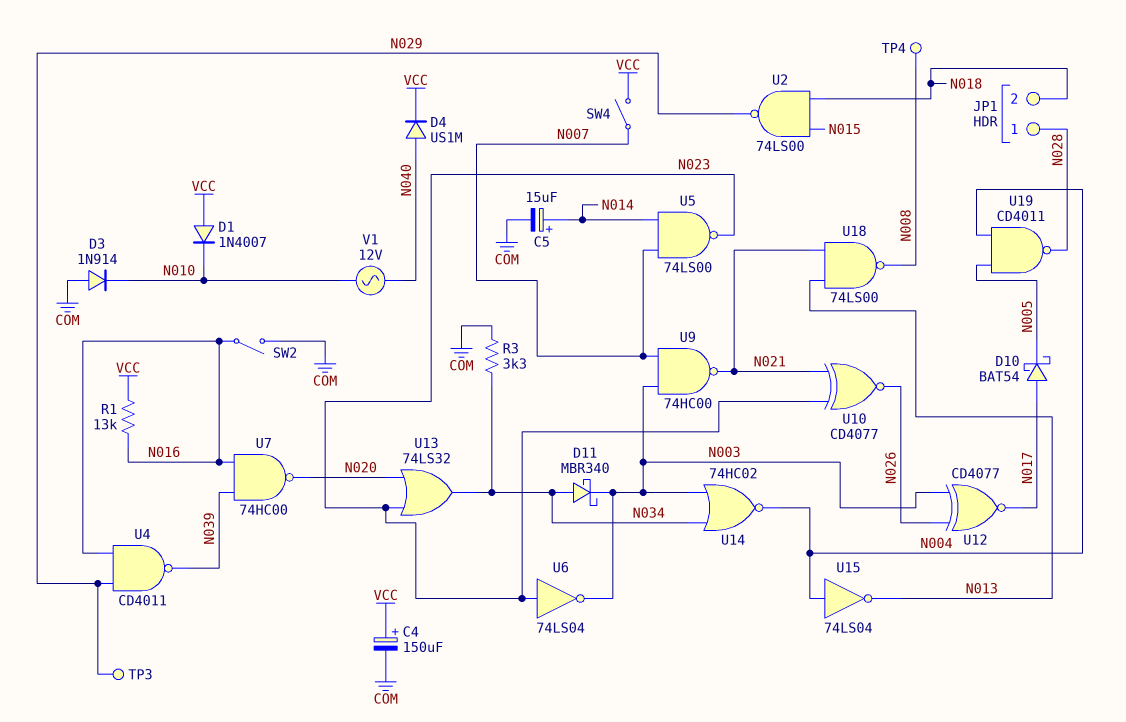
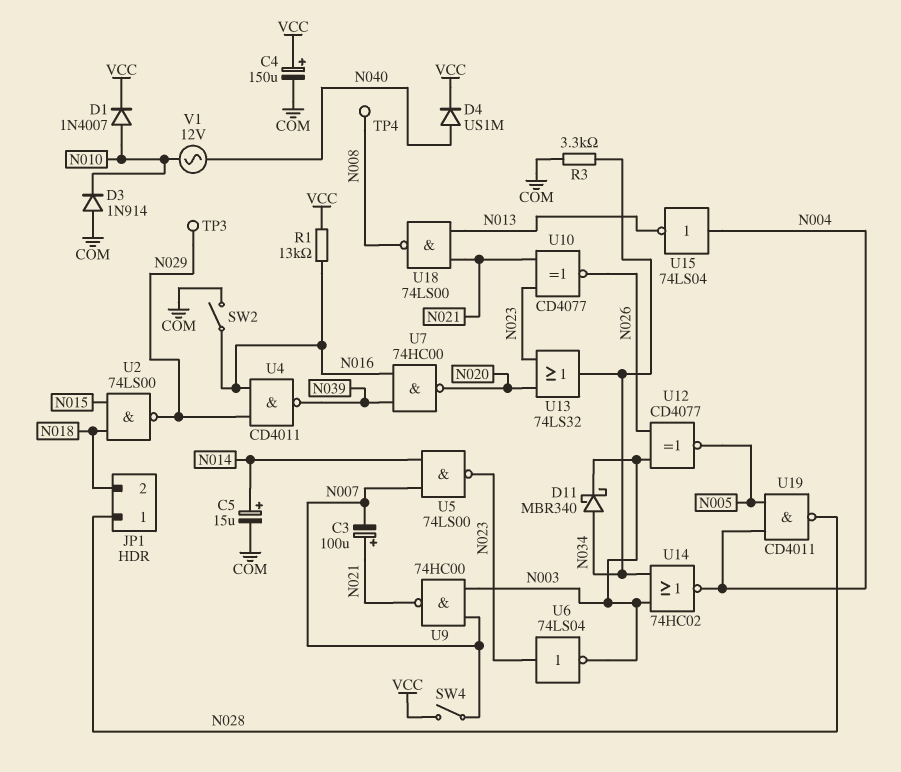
C3: none -> 100uF (plus N021, minus N007)
D1: diode 1N4007 (A VCC, K N010) -> diode 1N4007 (A N010, K VCC)
D10: schottky BAT54 (A N017, K N005) -> none
U12: XNOR CD4077 (in N003, in N026, out N017) -> XNOR CD4077 (in N003, in N026, out N005)

